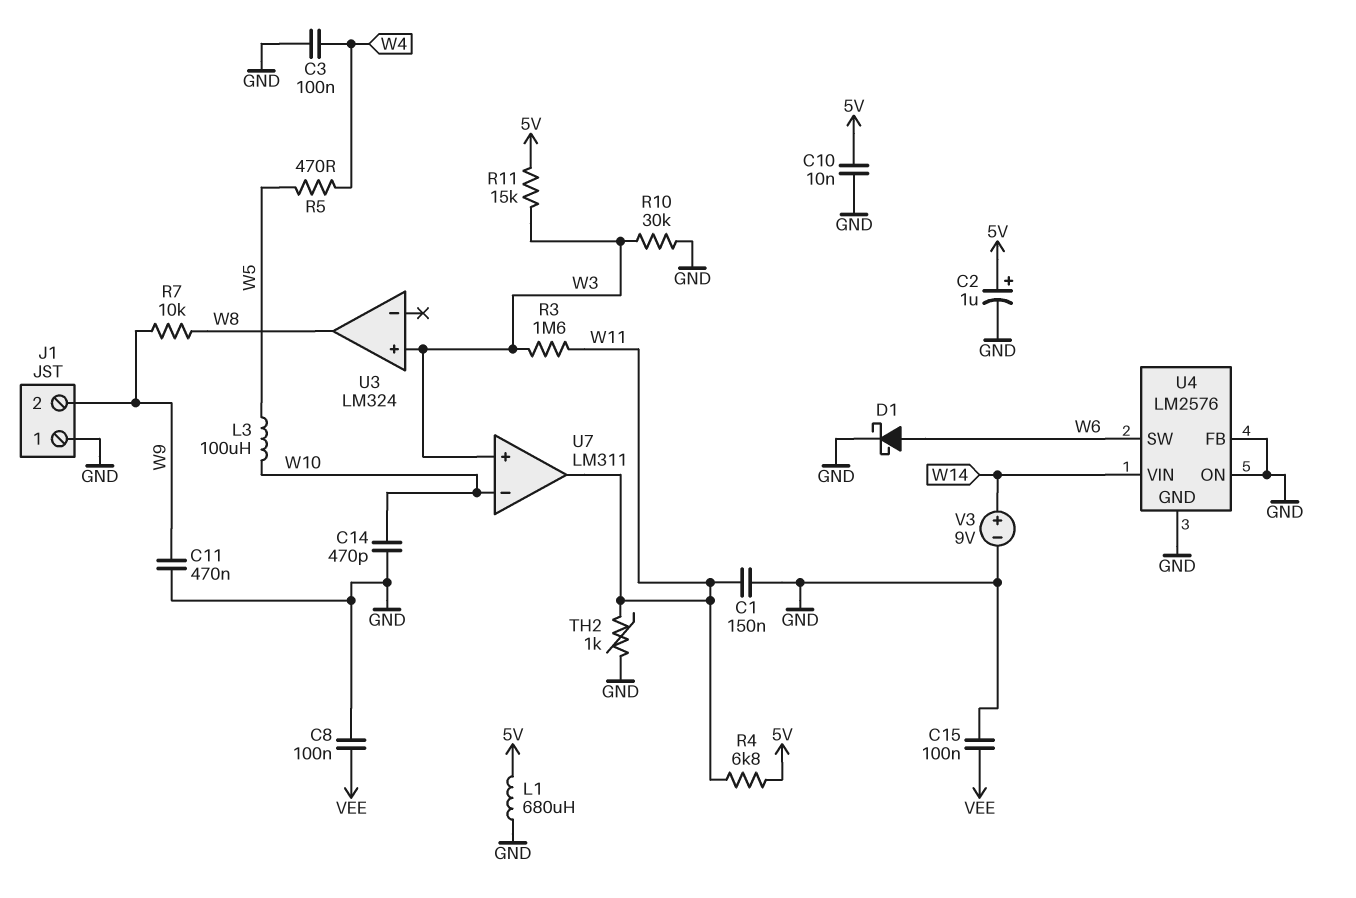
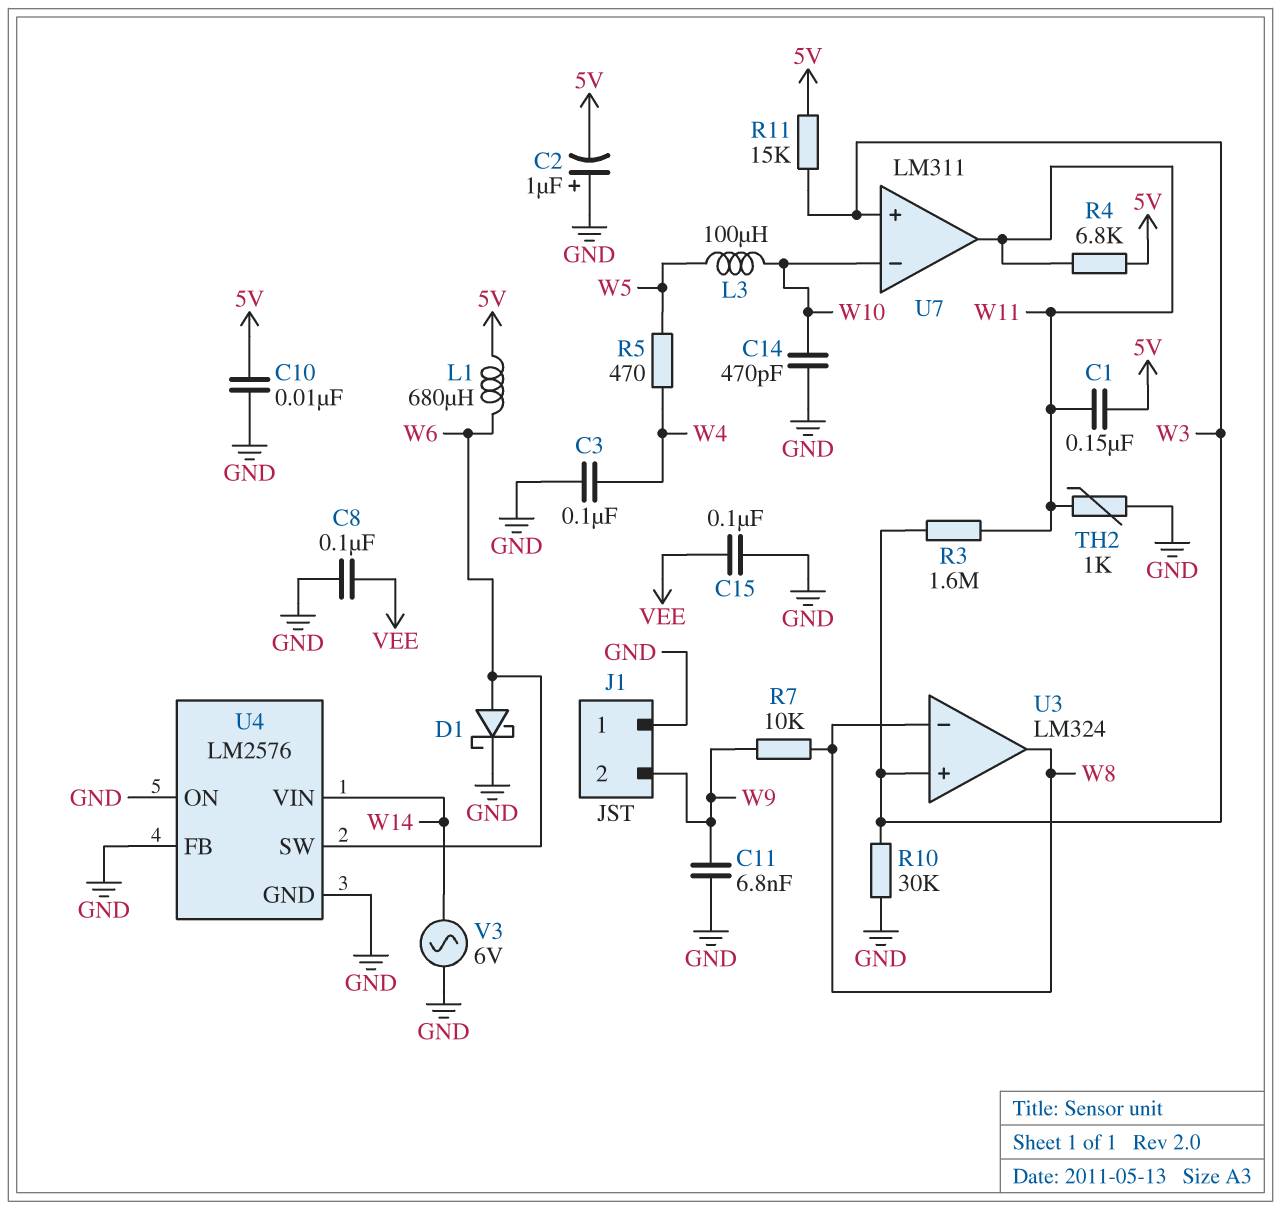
C1: 150nF (GND, W11) -> 150nF (5V, W11)
C2: 1uF (plus 5V, minus GND) -> 1uF (plus GND, minus 5V)
C11: 470nF (GND, W9) -> 6.8nF (GND, W9)
L1: 680uH (5V, GND) -> 680uH (5V, W6)
U3 pin in-: none -> W8
V3: 9V (plus W14, minus GND) -> AC 6V (GND, W14)

